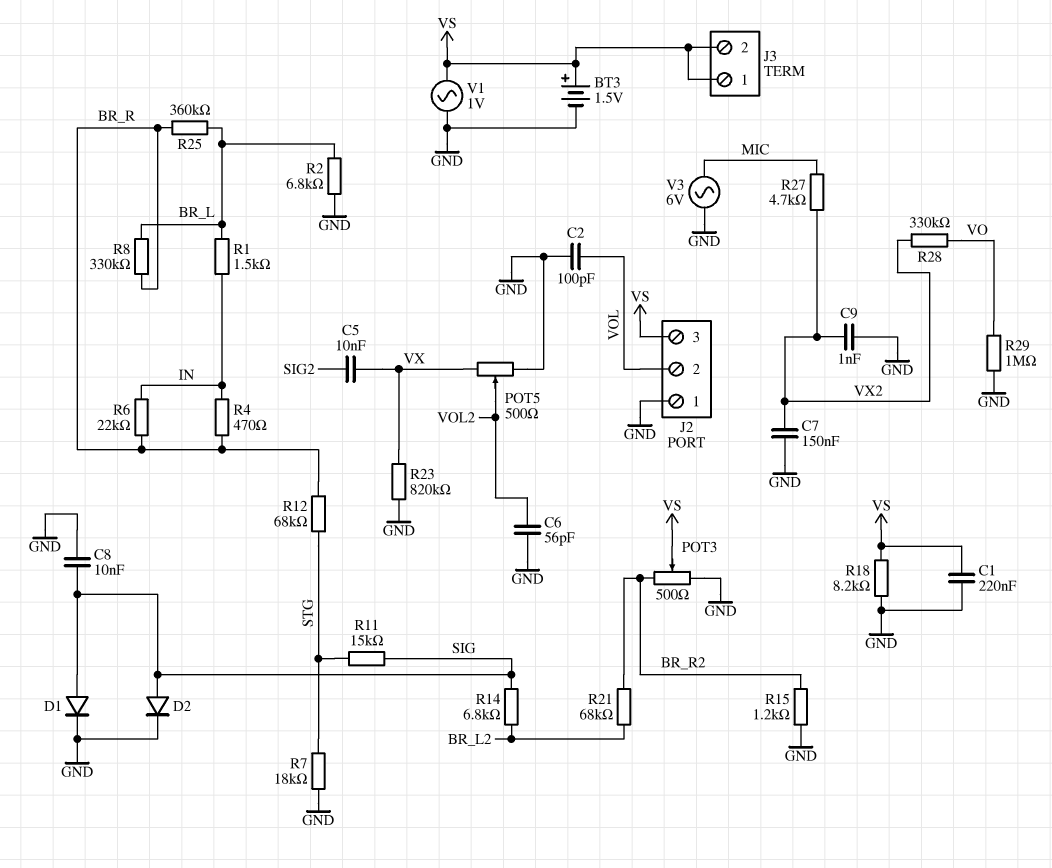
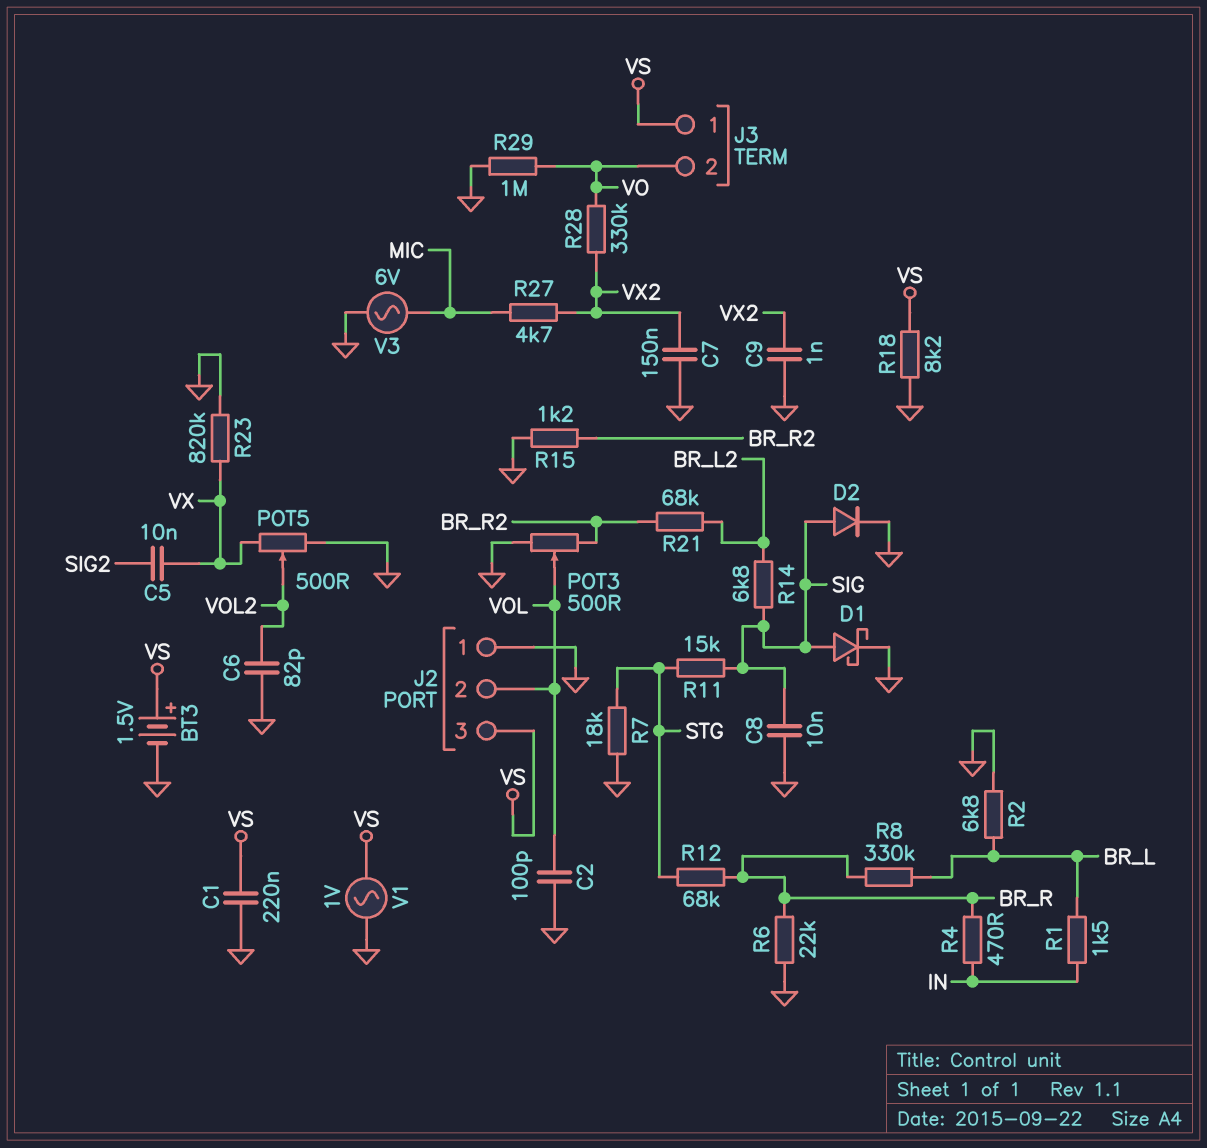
C6: 56pF (GND, VOL2) -> 82pF (GND, VOL2)
D1: diode (A SIG, K GND) -> schottky (A SIG, K GND)
J3 pin 2: VS -> VO
POT3: 500 (BR_R2, GND, wiper VS) -> 500 (BR_R2, GND, wiper VOL)
R6: 22k (BR_R, IN) -> 22k (BR_R, GND)
R25: 360k (BR_L, BR_R) -> none

